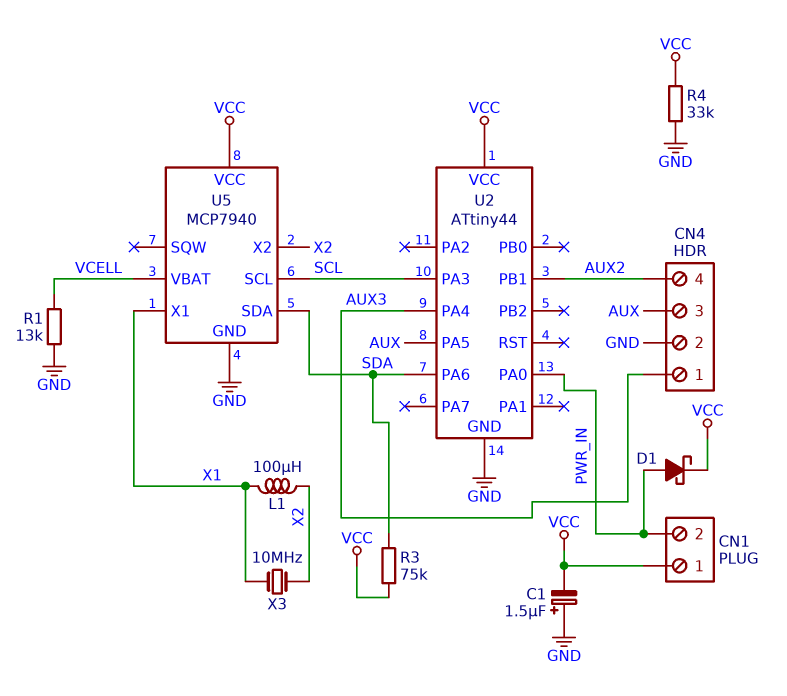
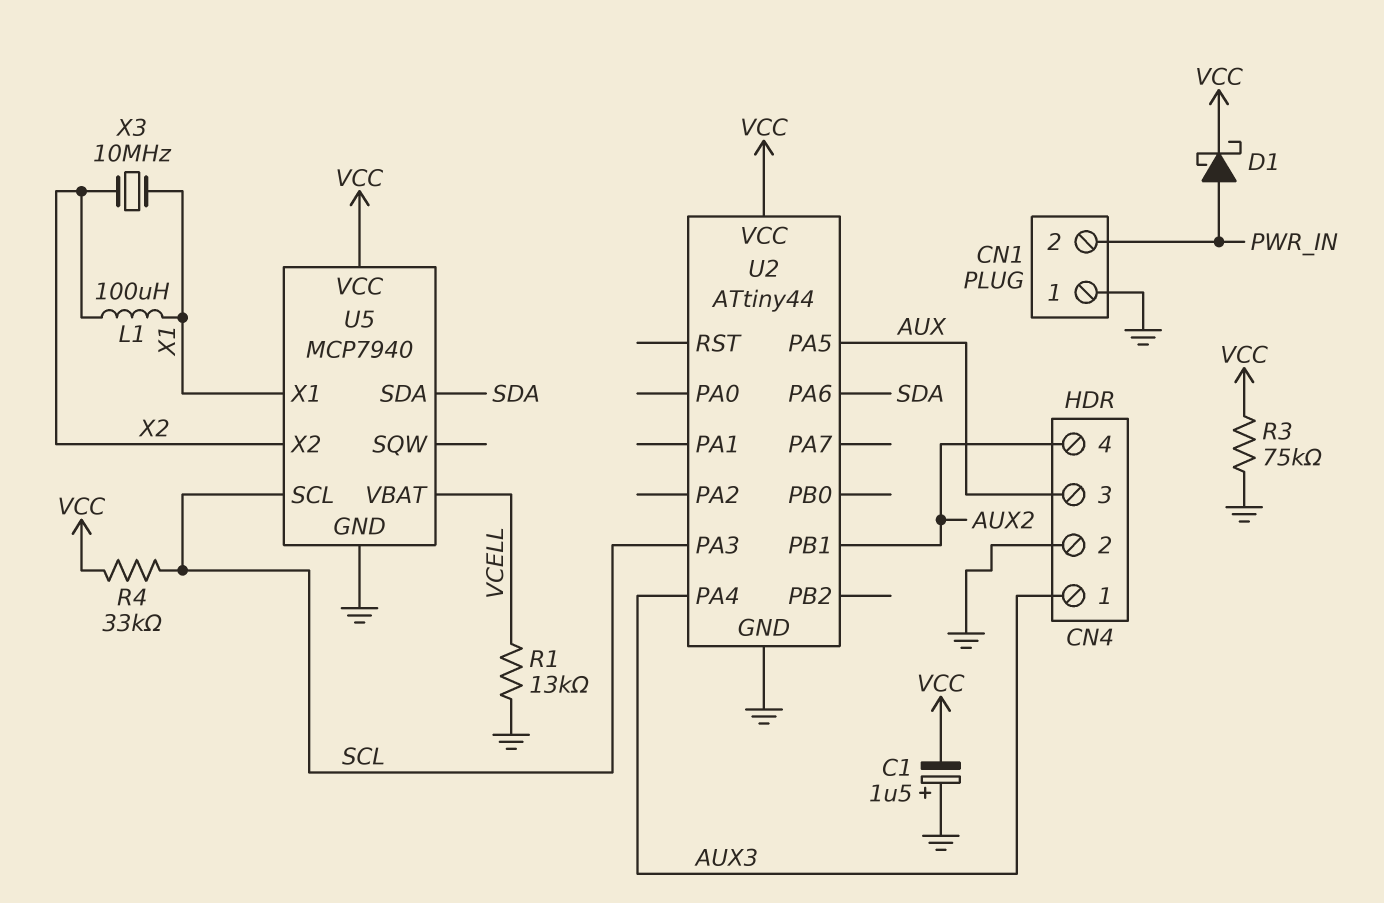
CN1 pin 1: VCC -> GND
R3: 75k (SDA, VCC) -> 75k (GND, VCC)
R4: 33k (GND, VCC) -> 33k (SCL, VCC)
U2 pin PA0: PWR_IN -> none

